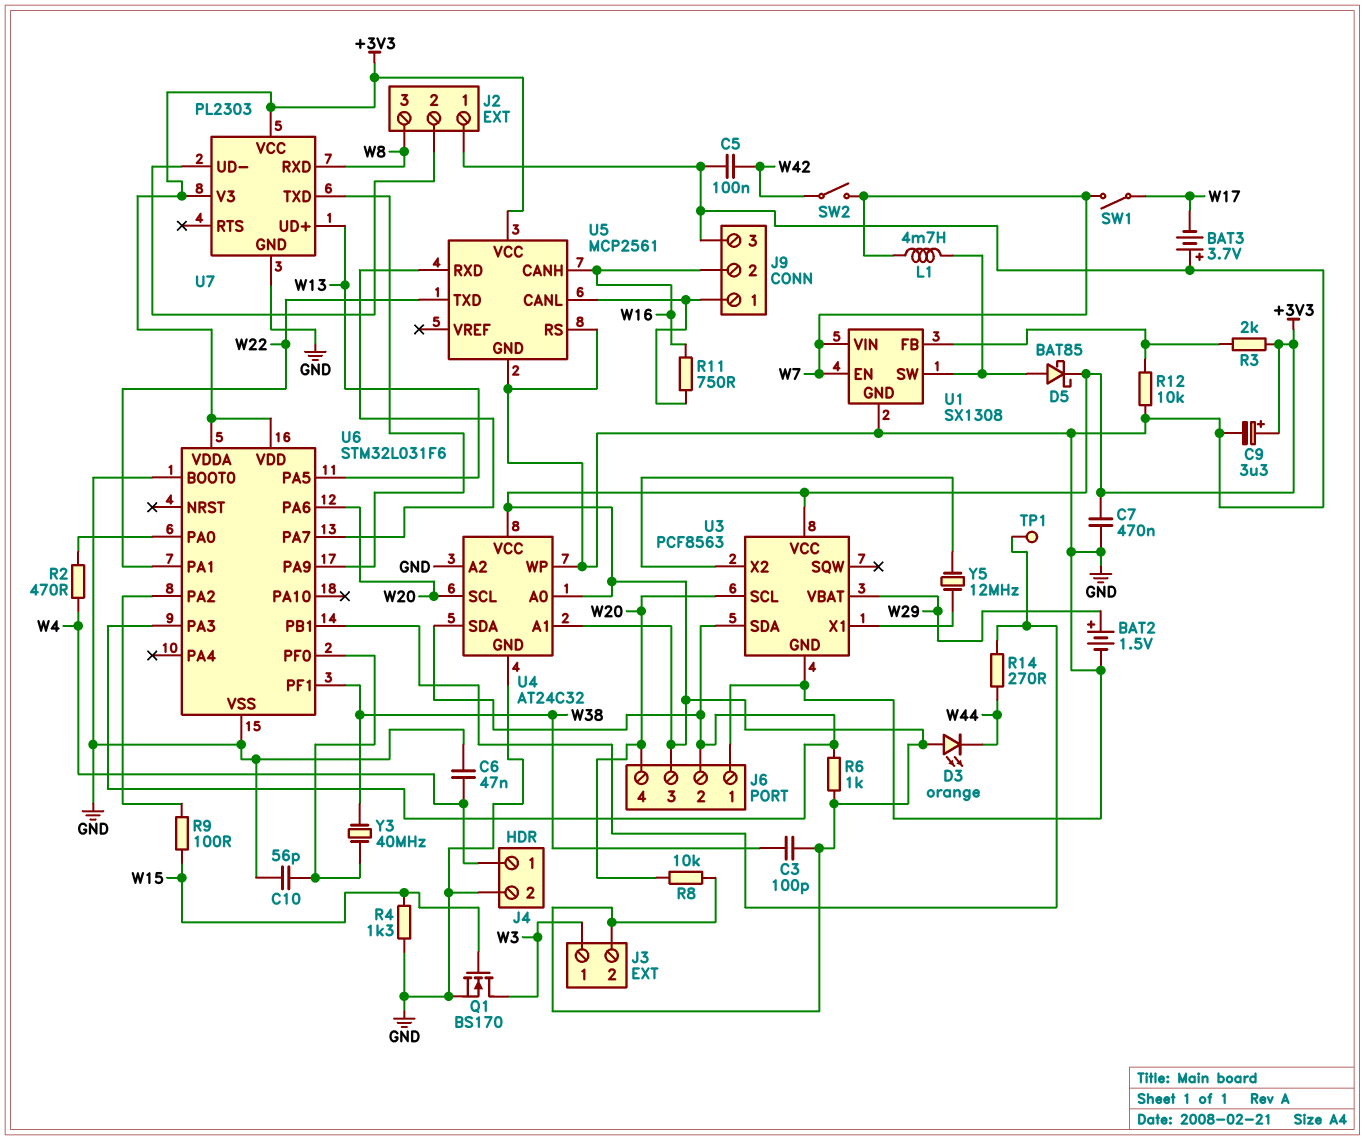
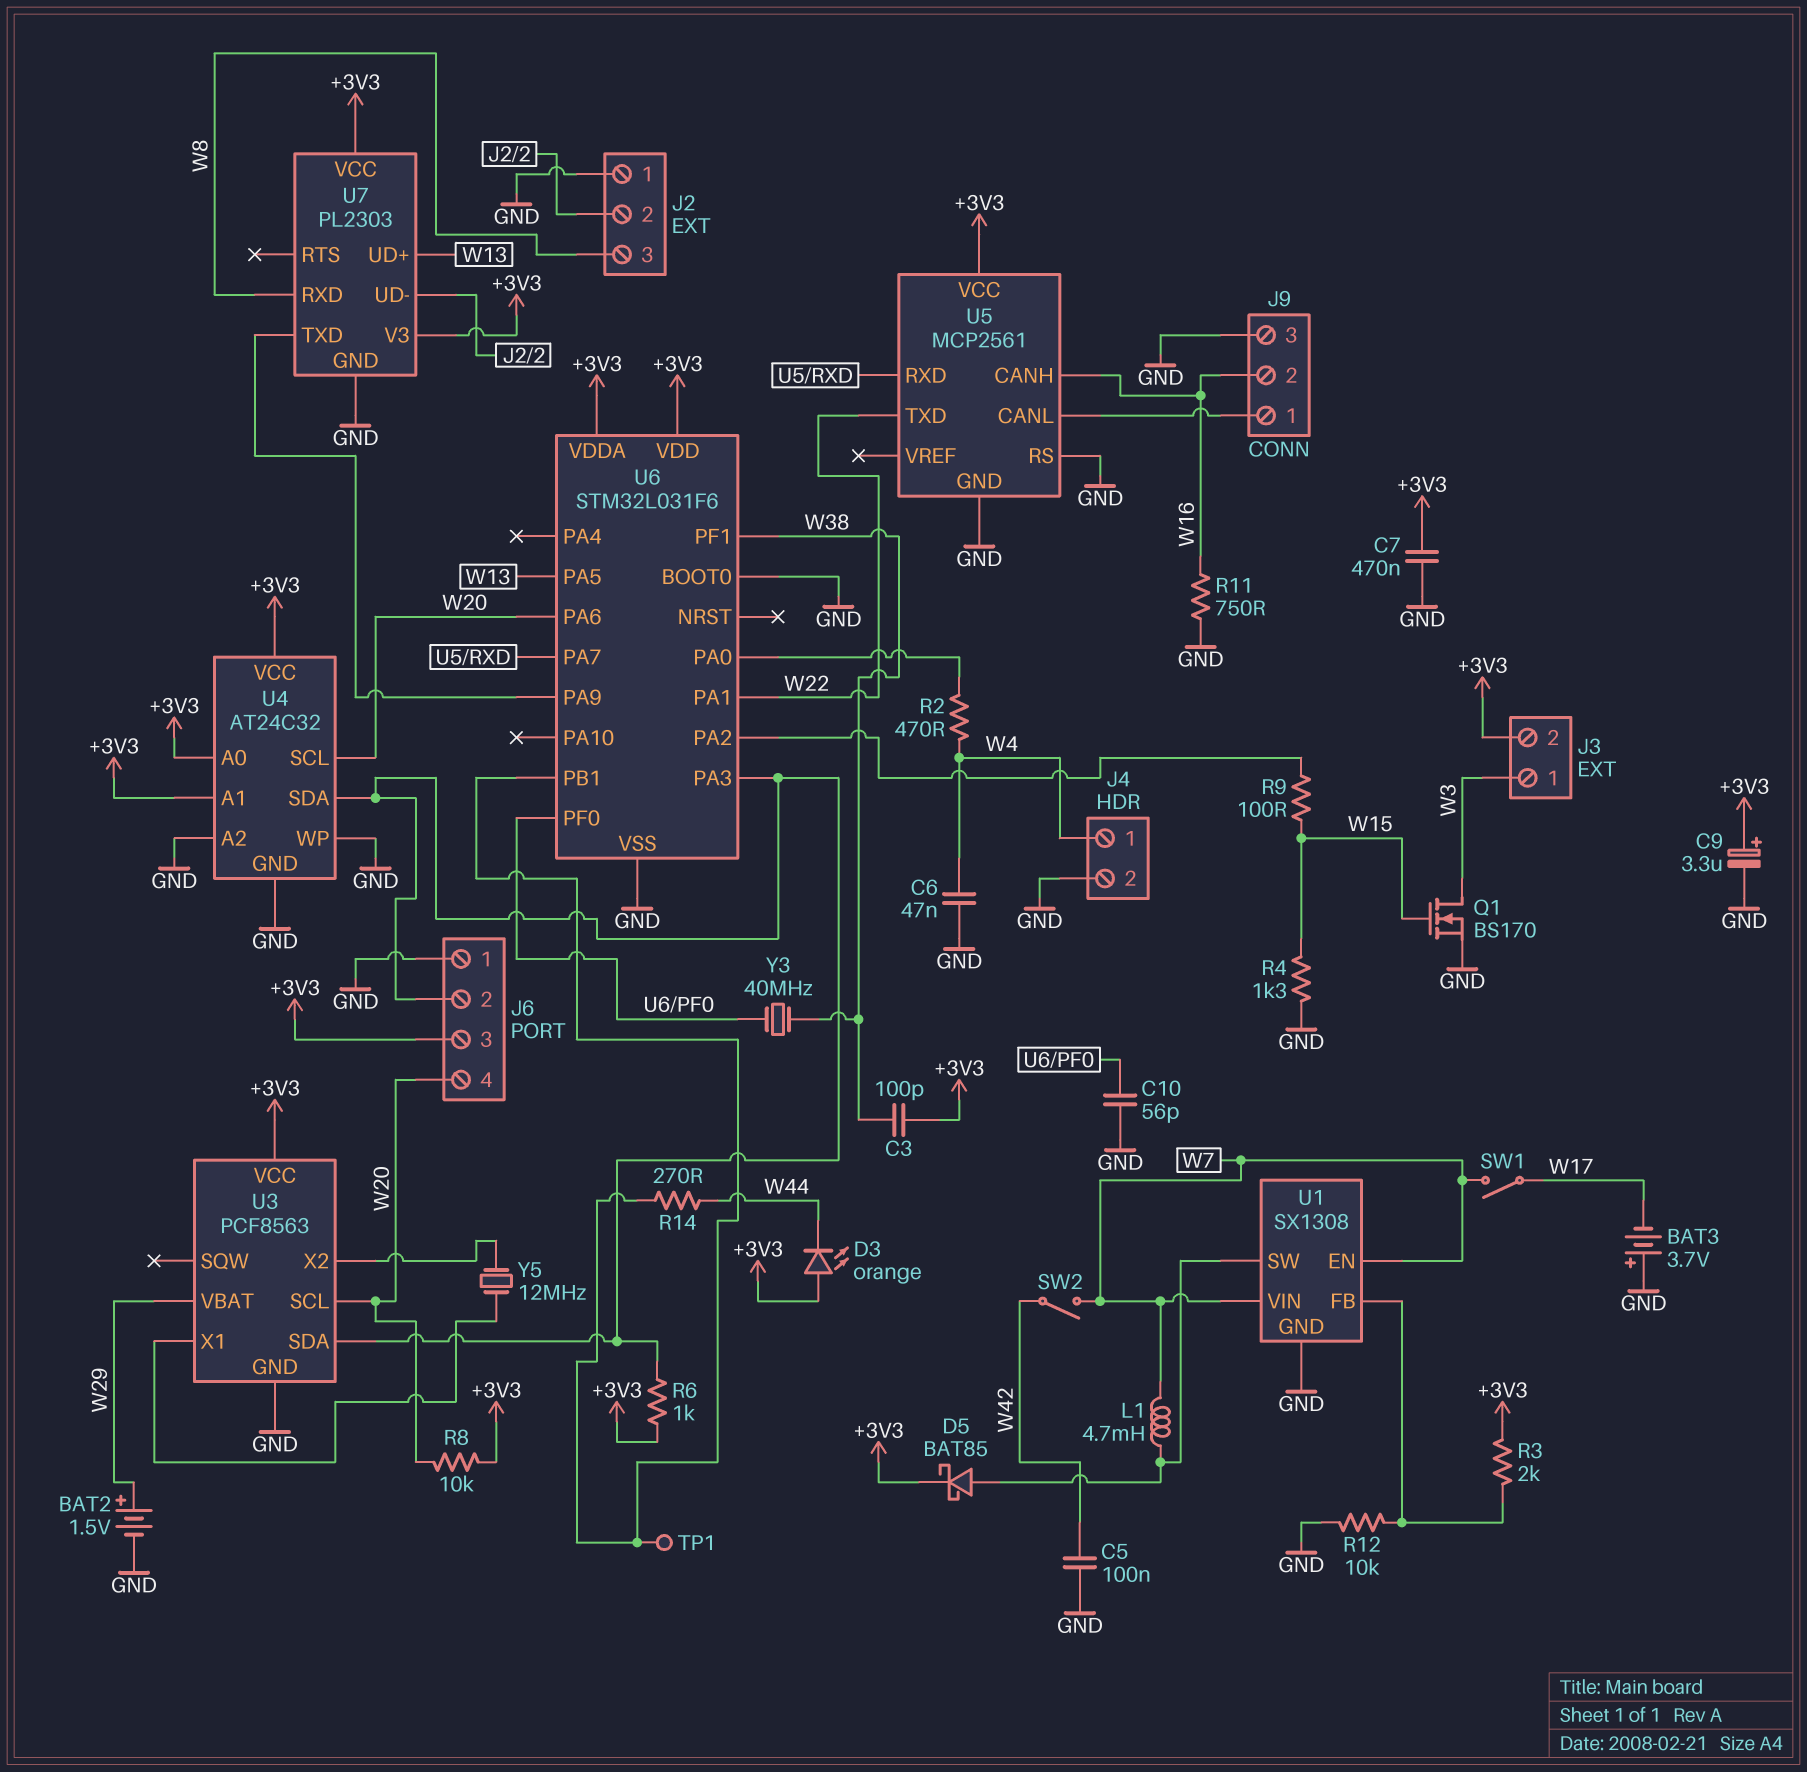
R11: 750 (J9/1, W16) -> 750 (GND, W16)

